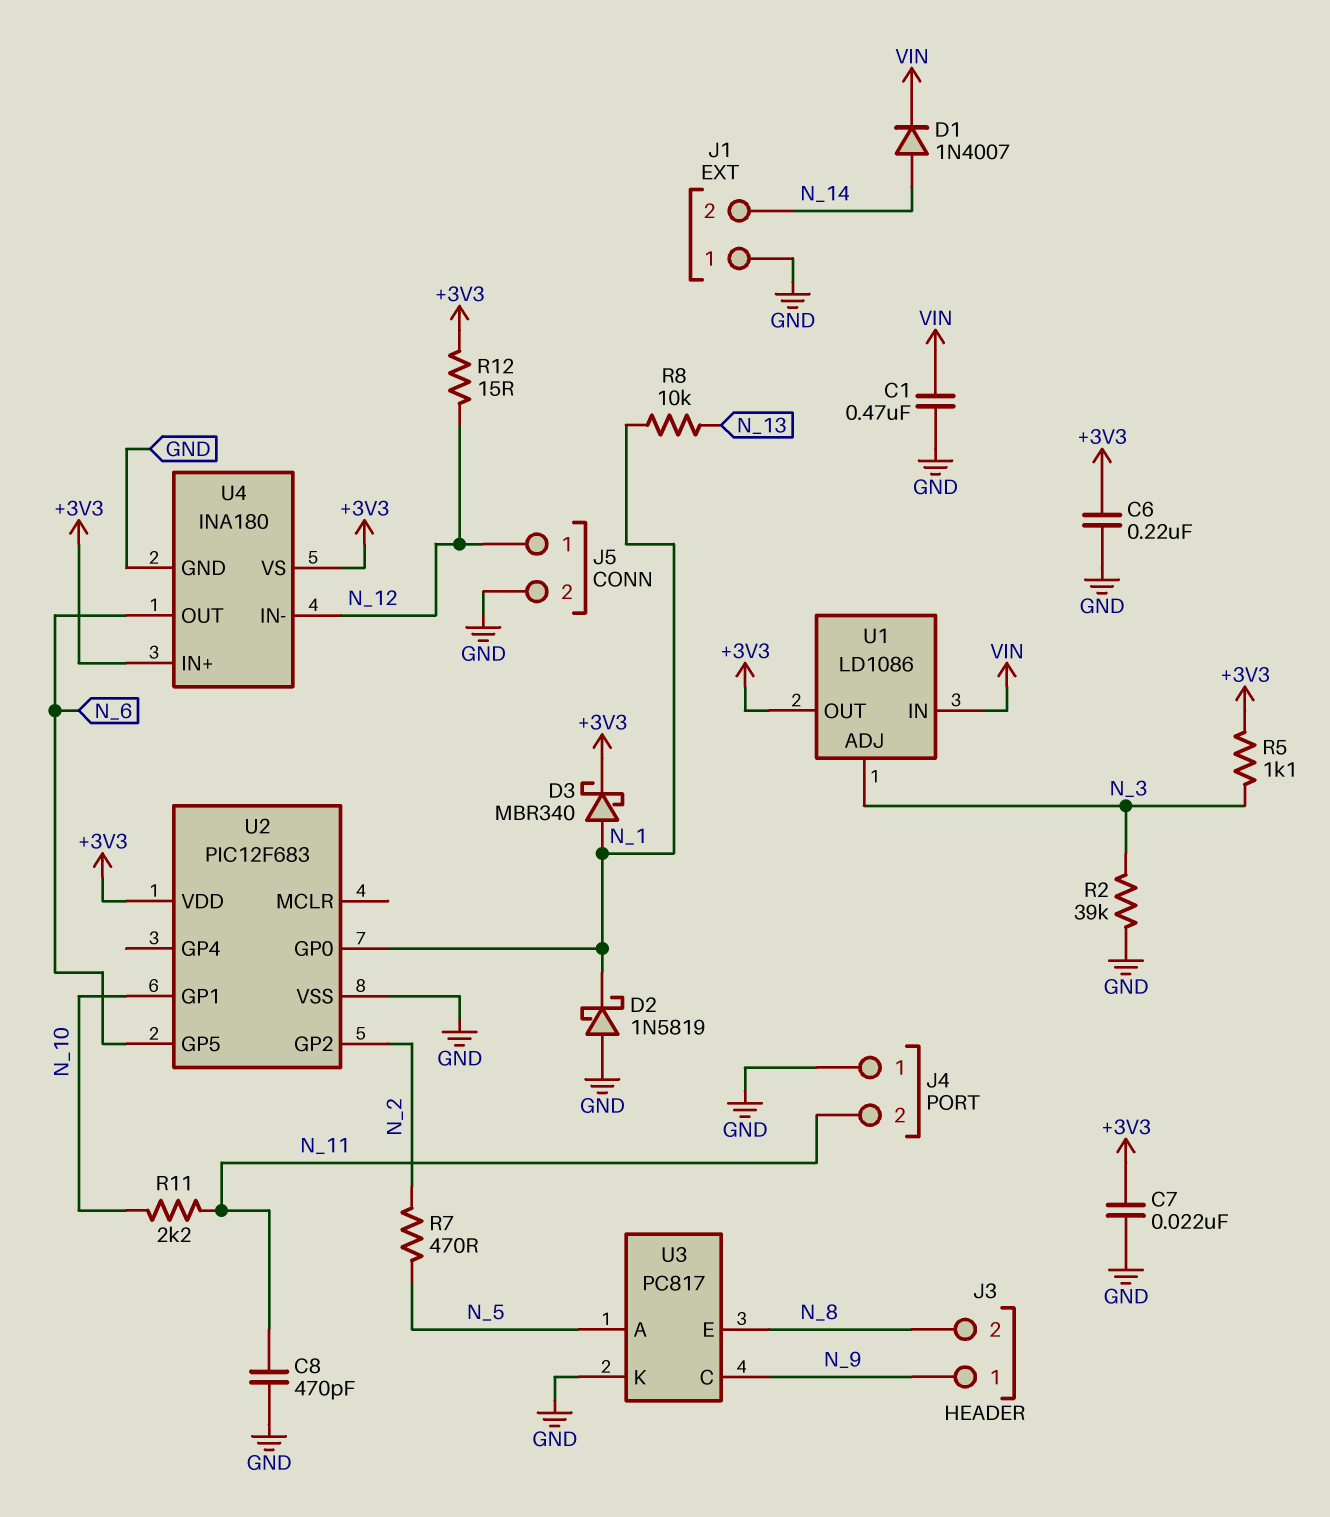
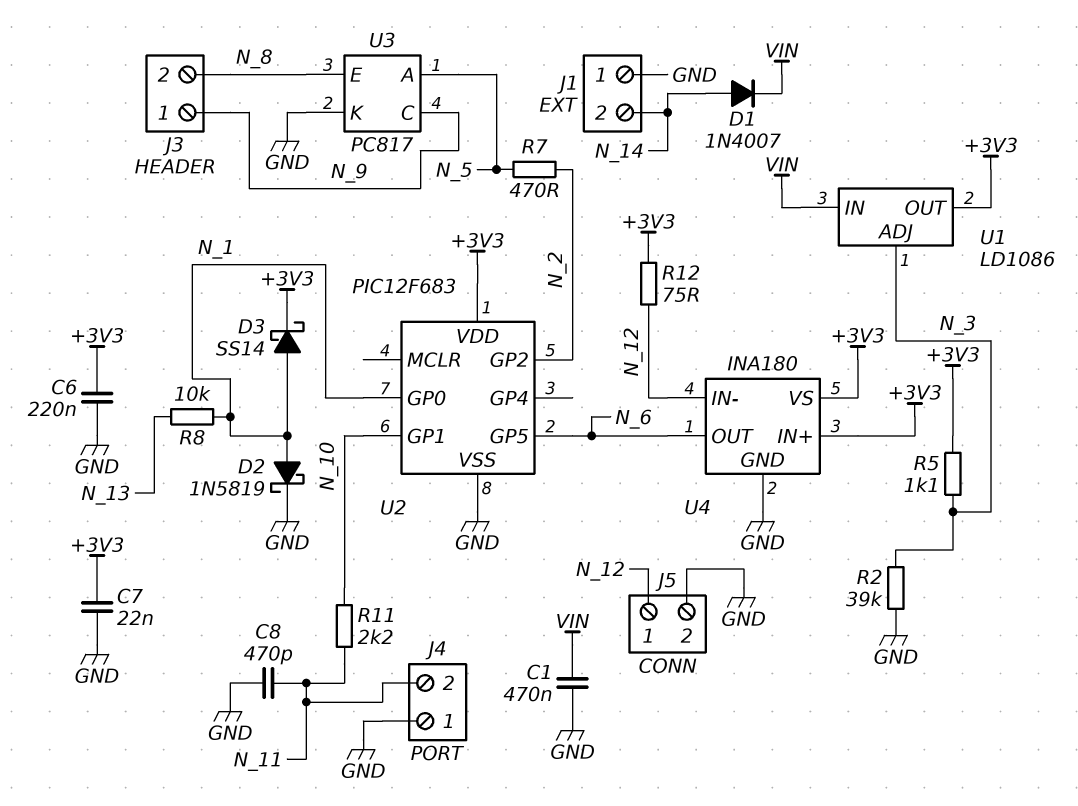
D2: schottky 1N5819 (A GND, K N_1) -> schottky 1N5819 (A N_1, K GND)
D3: schottky MBR340 (A N_1, K +3V3) -> schottky SS14 (A N_1, K +3V3)
R12: 15 (+3V3, N_12) -> 75 (+3V3, N_12)

